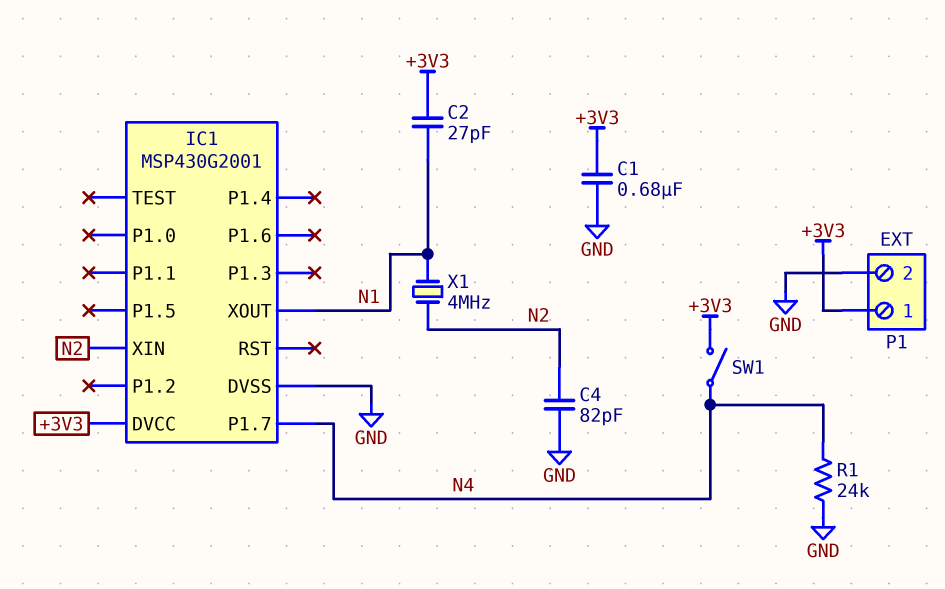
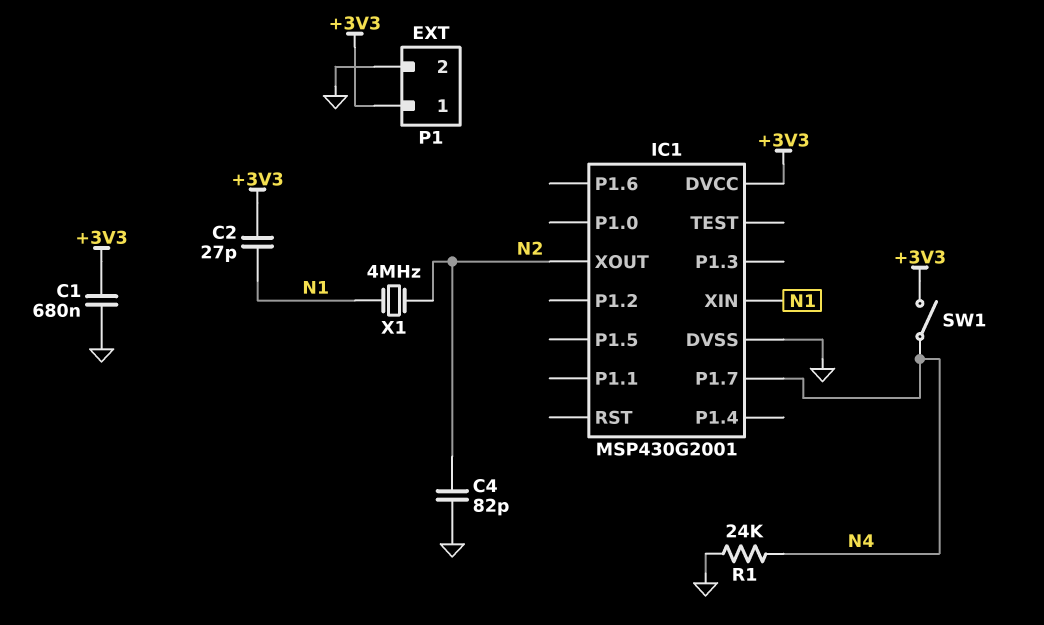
IC1 pin XIN: N2 -> N1
IC1 pin XOUT: N1 -> N2

